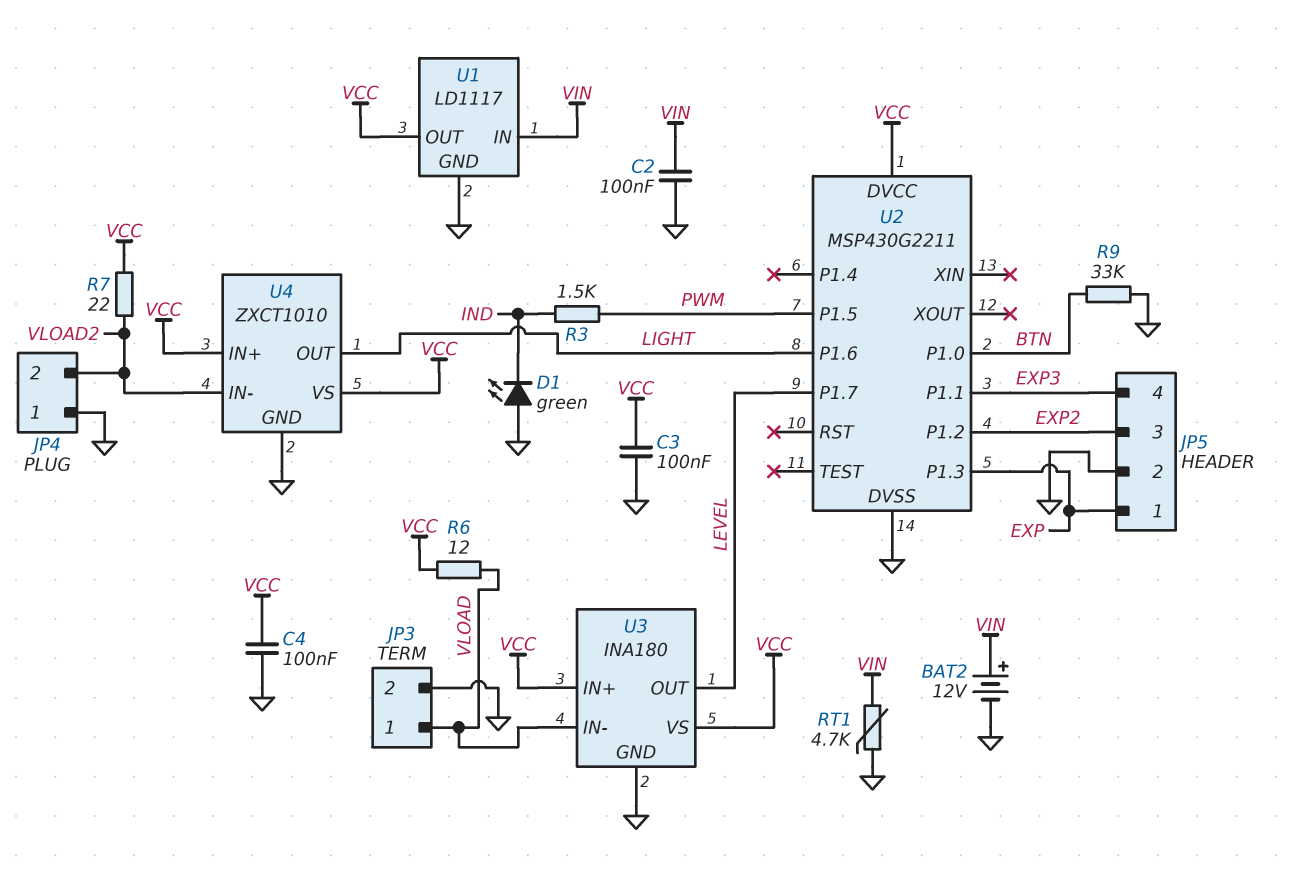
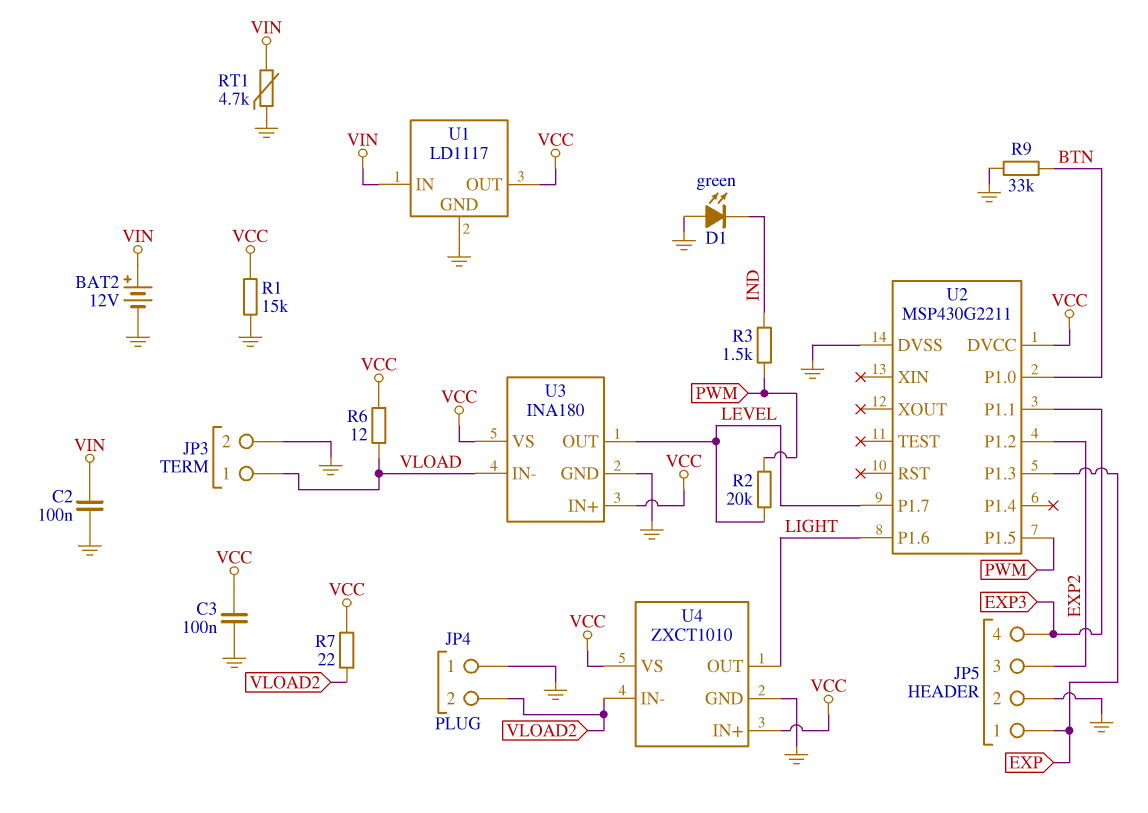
C4: 100nF (GND, VCC) -> none
R1: none -> 15k (GND, VCC)
R2: none -> 20k (LEVEL, PWM)

